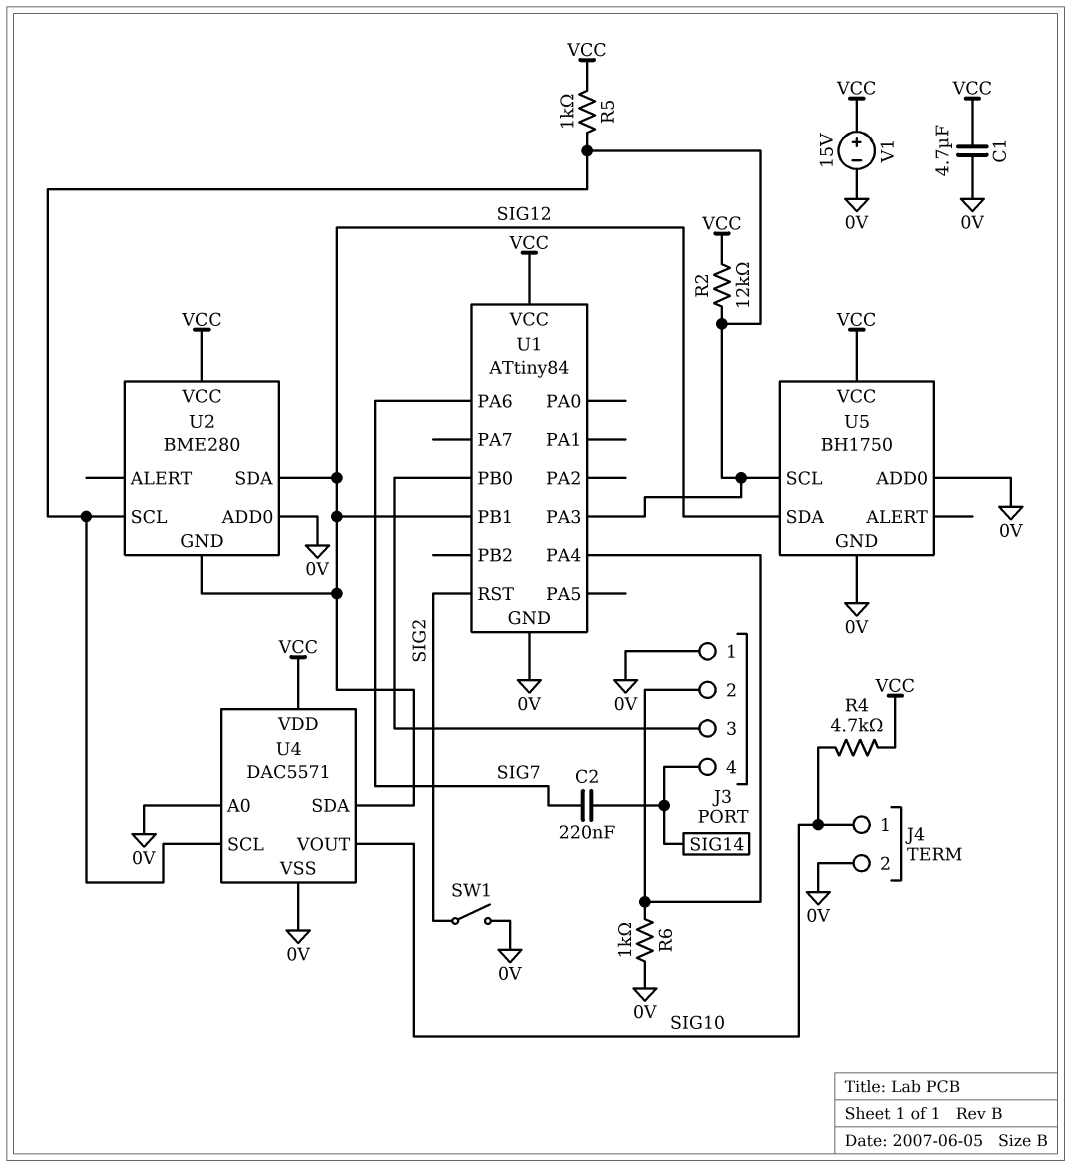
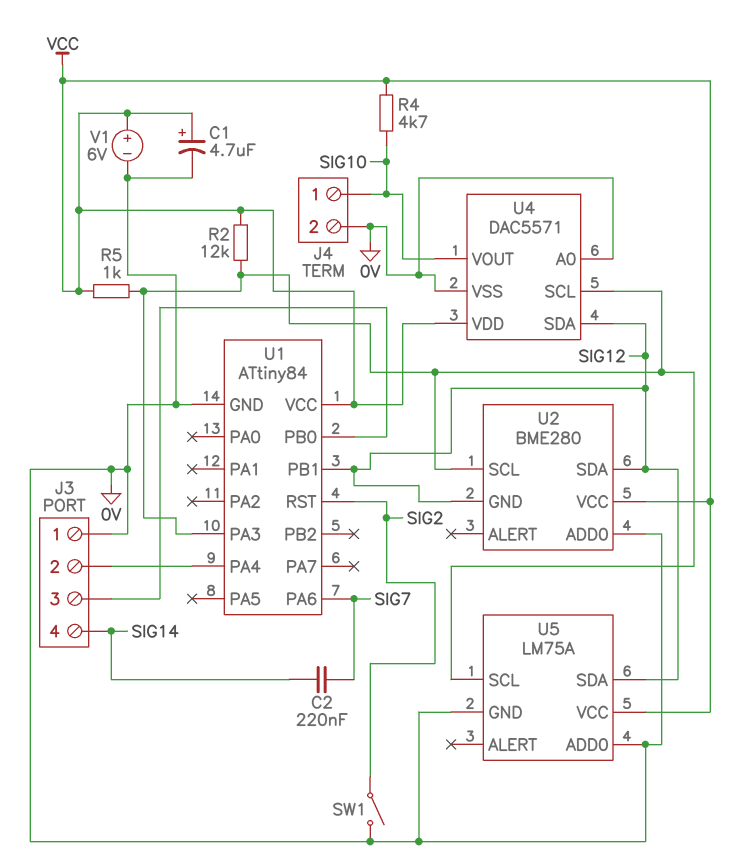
C1: 4.7uF (0V, VCC) -> 4.7uF (plus VCC, minus 0V)
R6: 1k (0V, J3/2) -> none
U5: BH1750 -> LM75A
V1: 15V (plus VCC, minus 0V) -> 6V (plus VCC, minus 0V)

